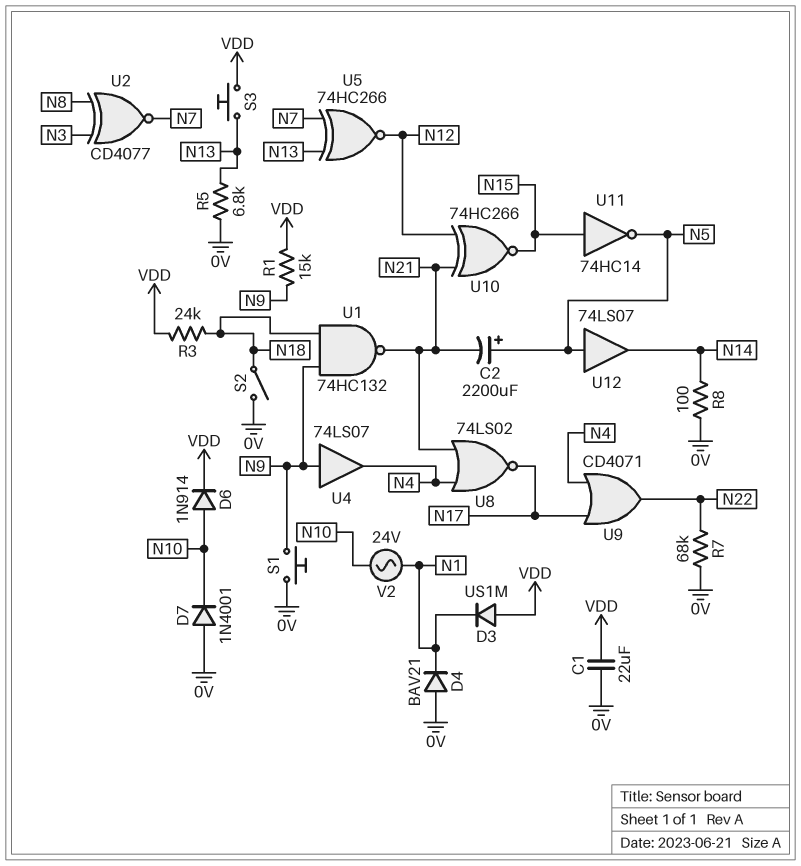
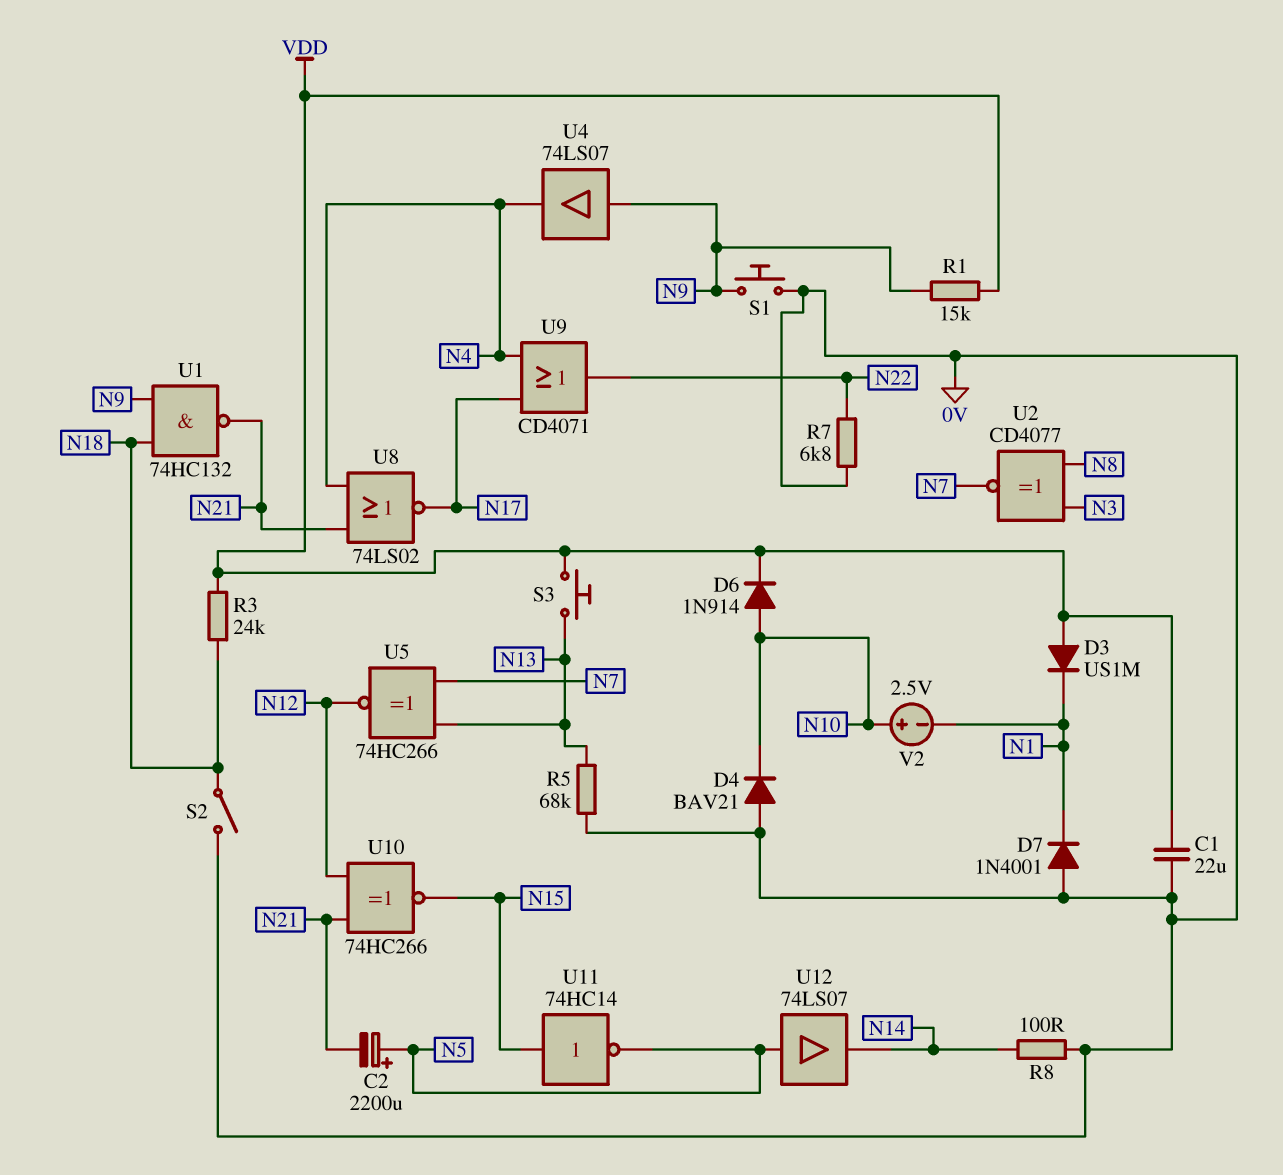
D4: diode BAV21 (A 0V, K N1) -> diode BAV21 (A 0V, K N10)
D7: diode 1N4001 (A 0V, K N10) -> diode 1N4001 (A 0V, K N1)
R5: 6.8k (0V, N13) -> 68k (0V, N13)
R7: 68k (0V, N22) -> 6.8k (0V, N22)
V2: AC 24V (N1, N10) -> 2.5V (plus N10, minus N1)

